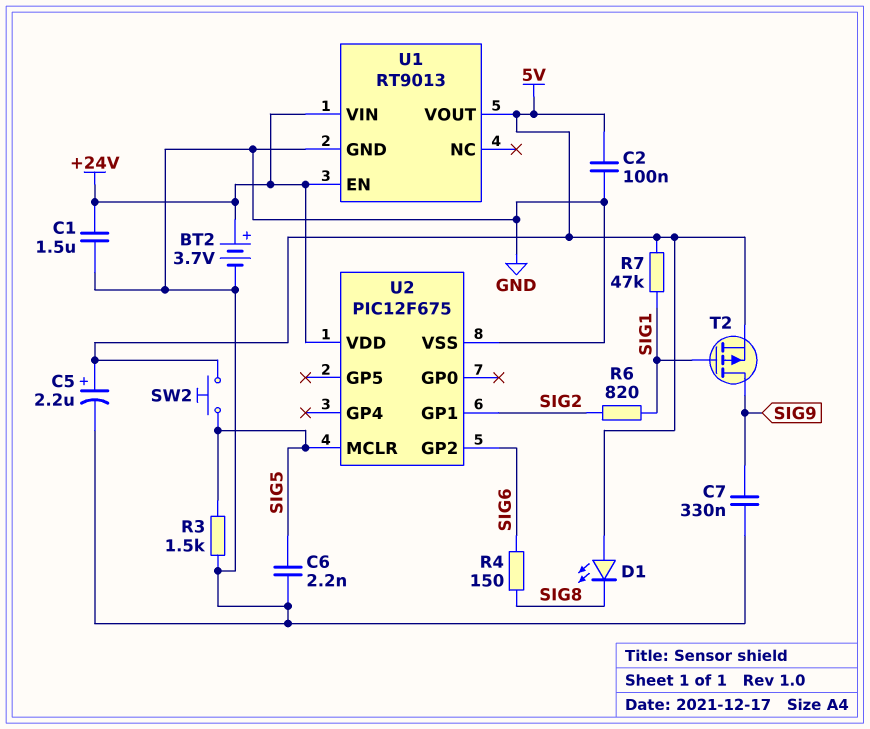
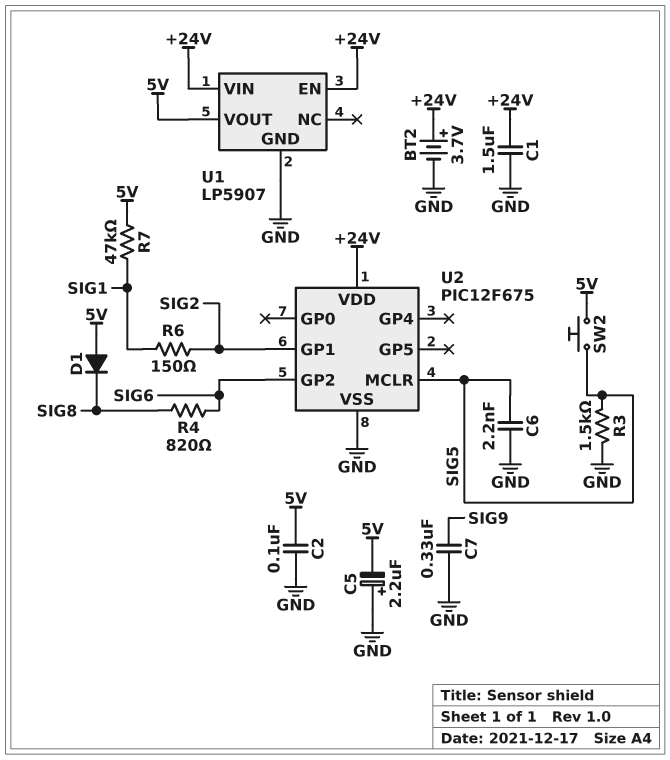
C5: 2.2uF (plus 5V, minus GND) -> 2.2uF (plus GND, minus 5V)
D1: LED (A 5V, K SIG8) -> diode (A 5V, K SIG8)
R4: 150 (SIG6, SIG8) -> 820 (SIG6, SIG8)
R6: 820 (SIG1, SIG2) -> 150 (SIG1, SIG2)
T2: PMOS (G SIG1, D SIG9, S 5V) -> none
U1: RT9013 -> LP5907

